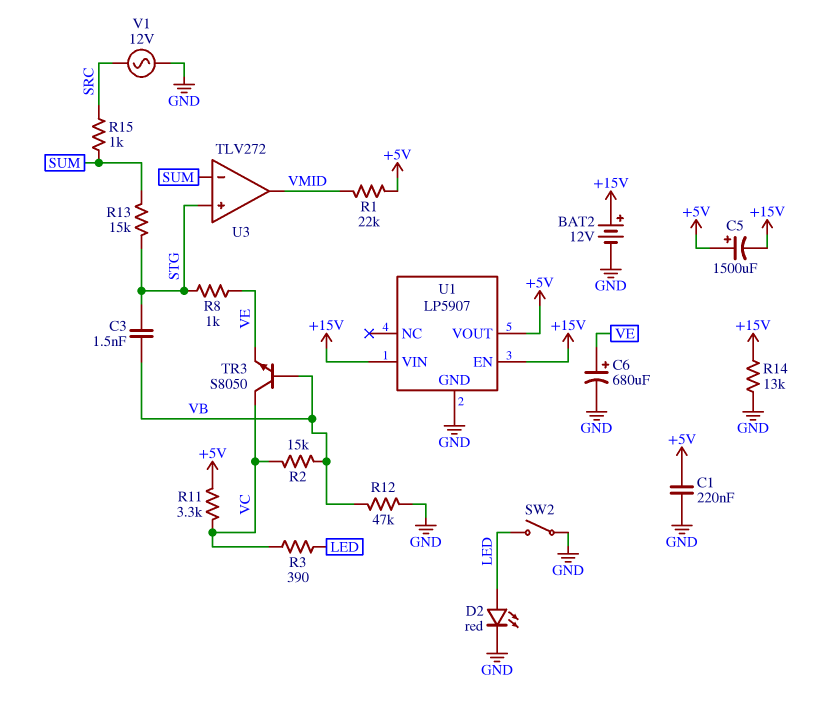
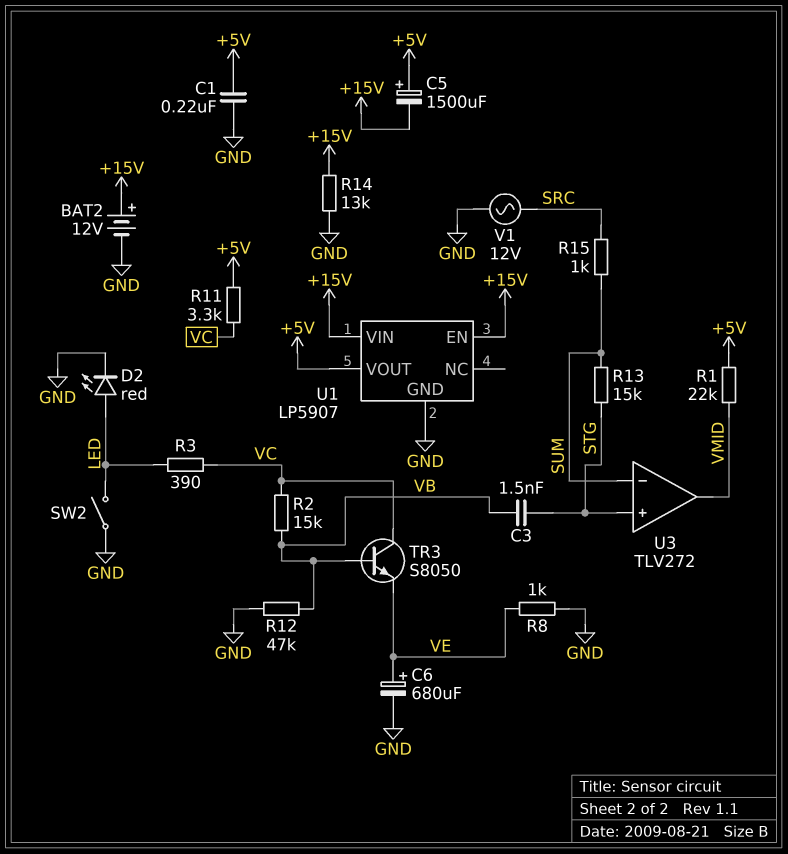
R8: 1k (STG, VE) -> 1k (GND, VE)

